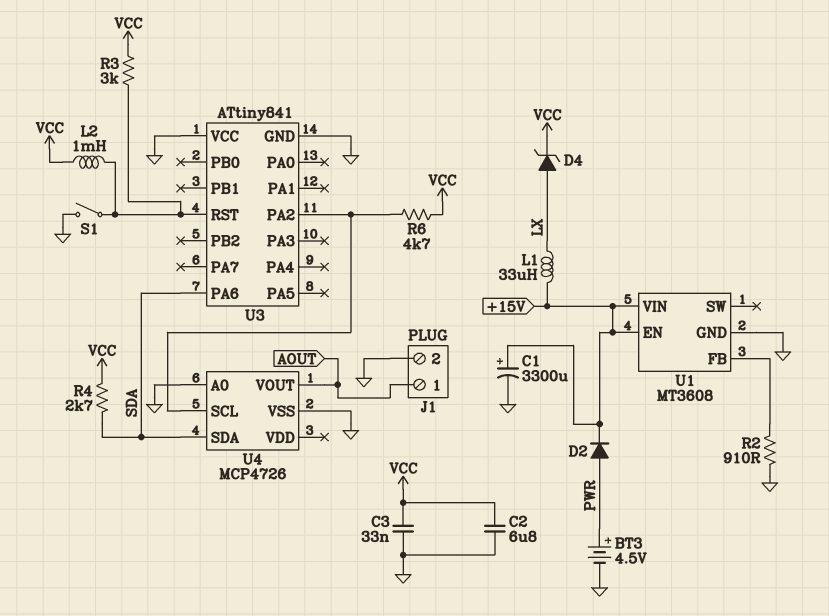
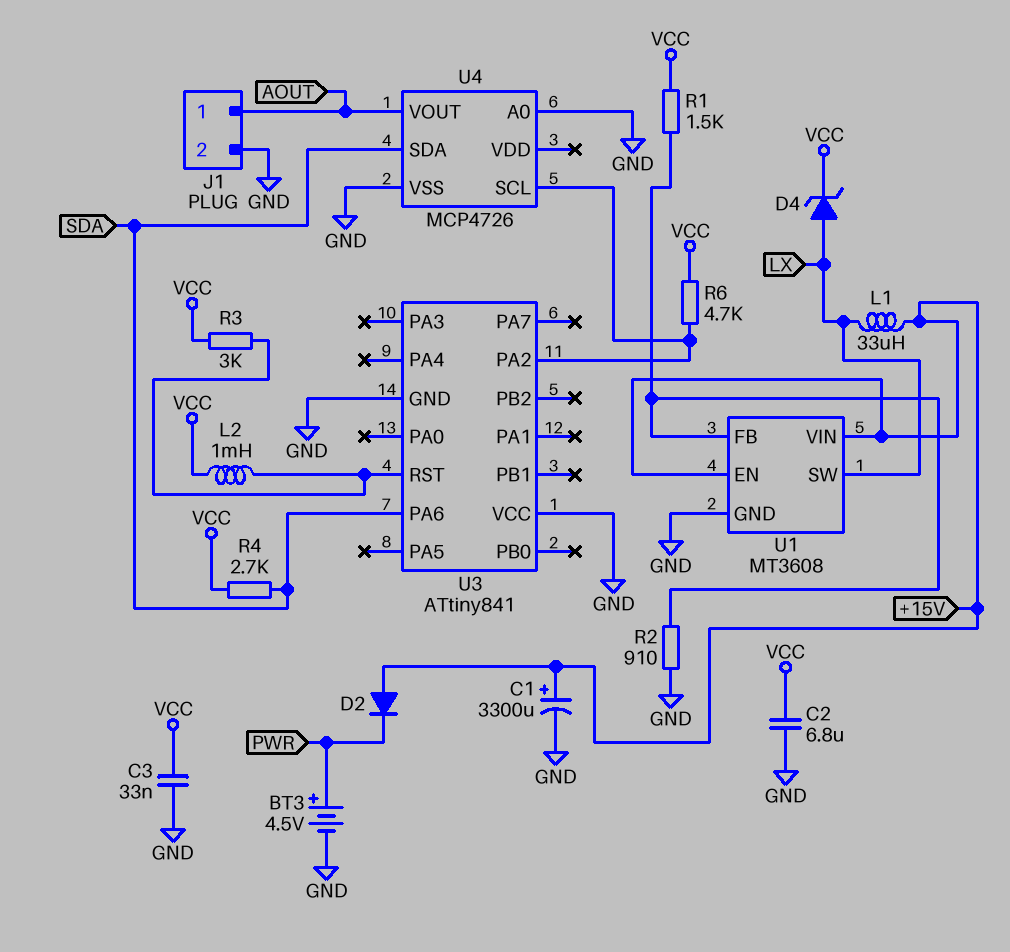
D2: diode (A PWR, K +15V) -> diode (A +15V, K PWR)
R1: none -> 1.5k (U1/FB, VCC)
S1: switch (GND, U3/RST) -> none
U1 pin SW: none -> LX

